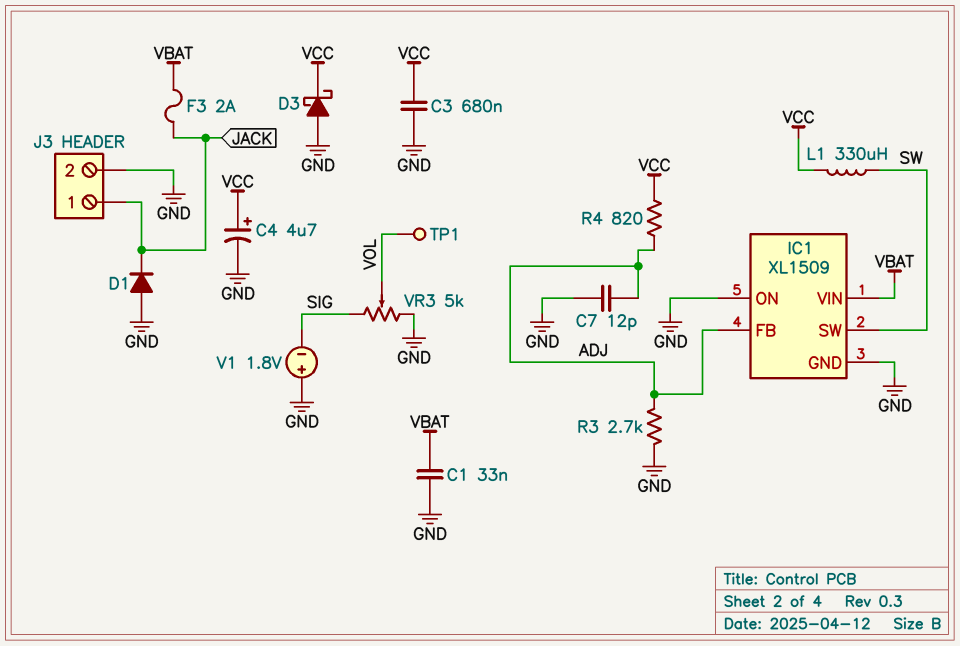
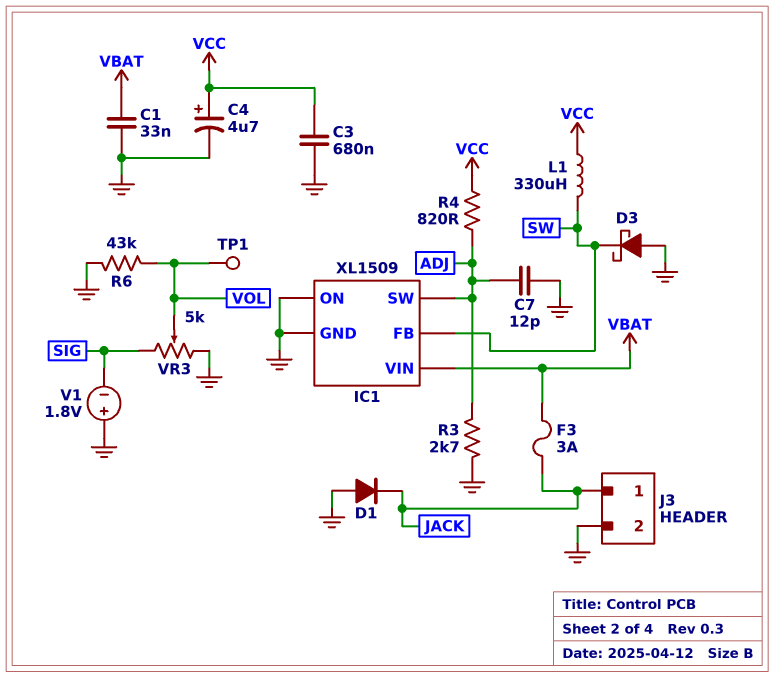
D3: schottky (A GND, K VCC) -> schottky (A GND, K SW)
F3: 2A (JACK, VBAT) -> 3A (JACK, VBAT)
IC1 pin FB: ADJ -> SW
IC1 pin SW: SW -> ADJ
R6: none -> 43k (GND, VOL)

